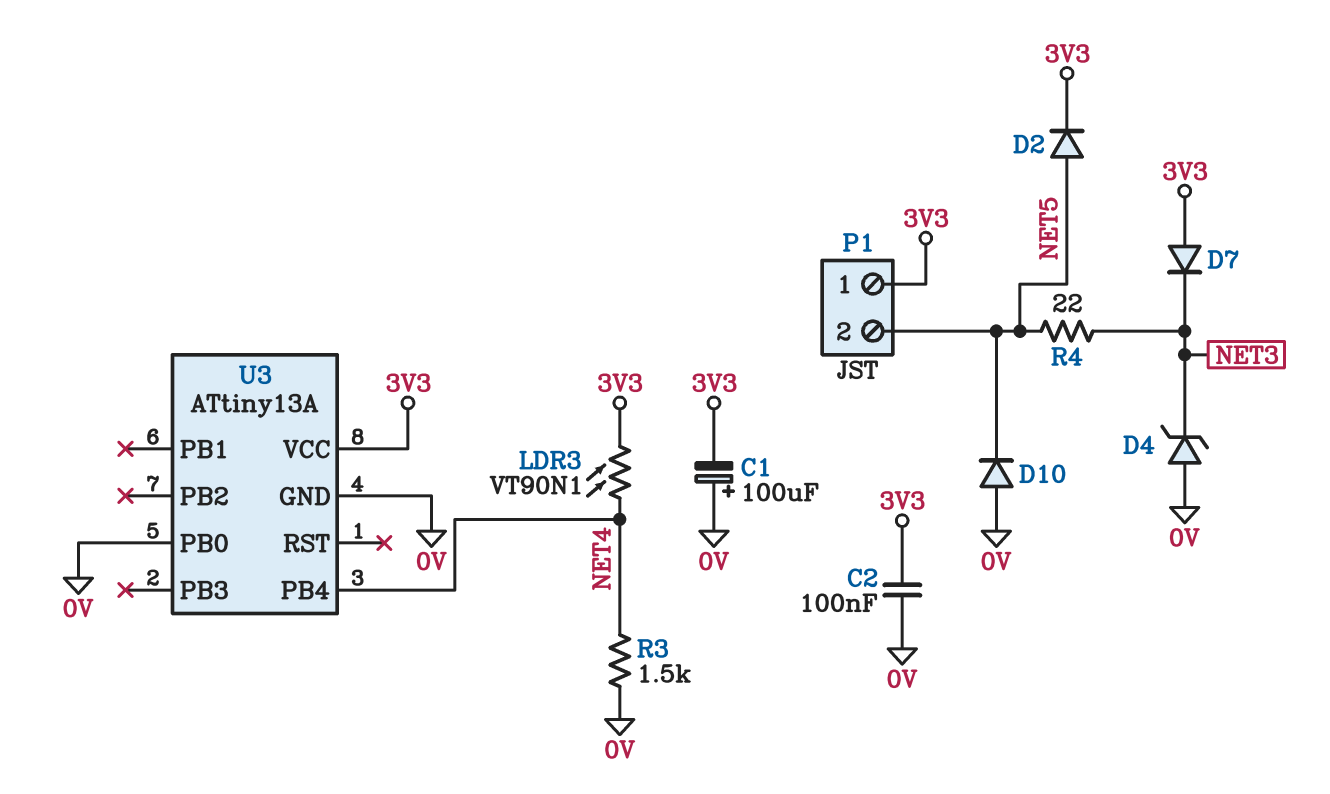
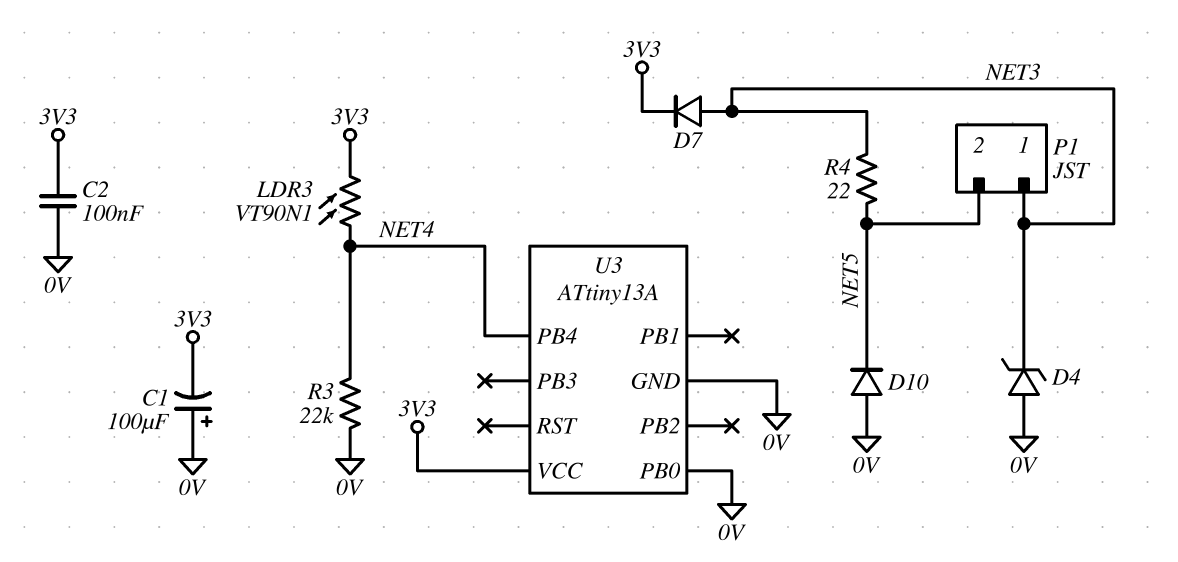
D2: diode (A NET5, K 3V3) -> none
D7: diode (A 3V3, K NET3) -> diode (A NET3, K 3V3)
P1 pin 1: 3V3 -> NET3
R3: 1.5k (0V, NET4) -> 22k (0V, NET4)

